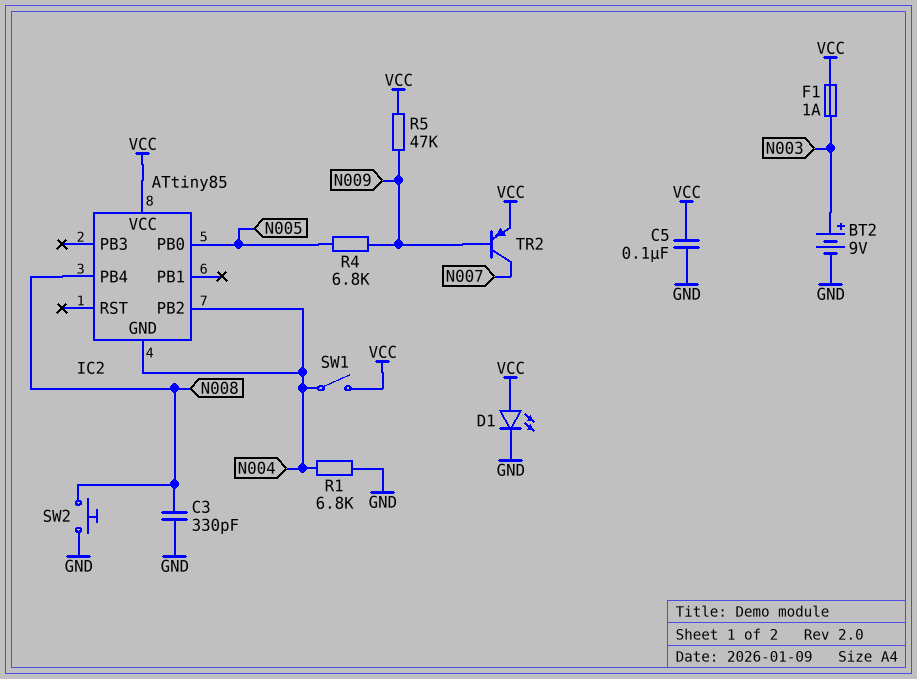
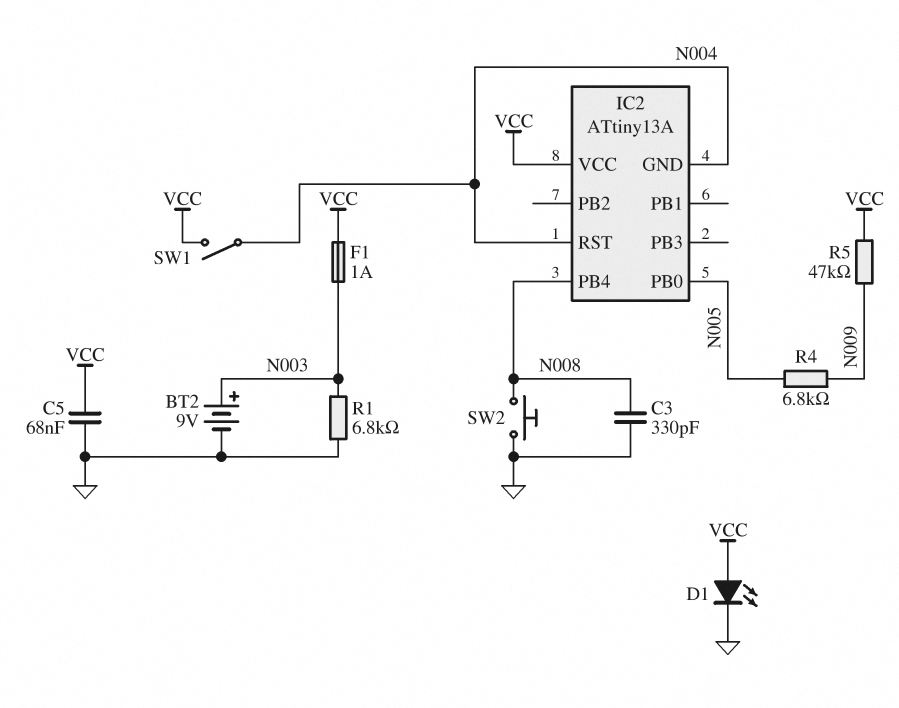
C5: 100nF (GND, VCC) -> 68nF (GND, VCC)
IC2: ATtiny85 -> ATtiny13A
IC2 pin PB2: N004 -> none
IC2 pin RST: none -> N004
R1: 6.8k (GND, N004) -> 6.8k (GND, N003)
TR2: PNP (B N009, C N007, E VCC) -> none

